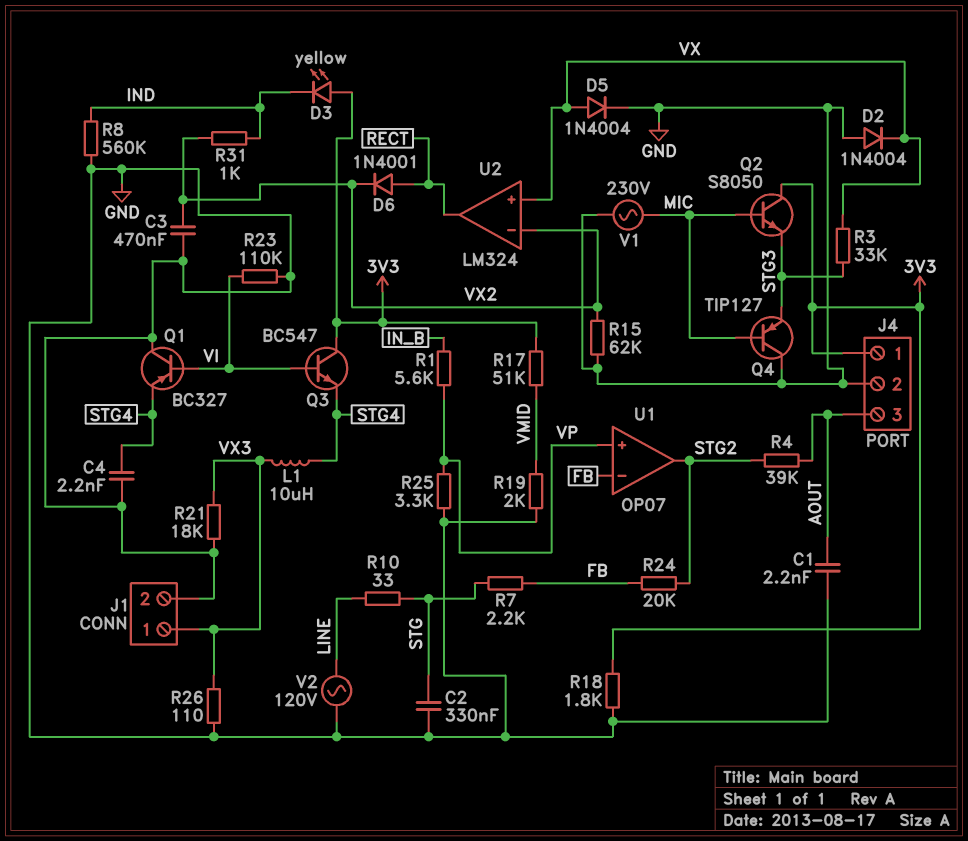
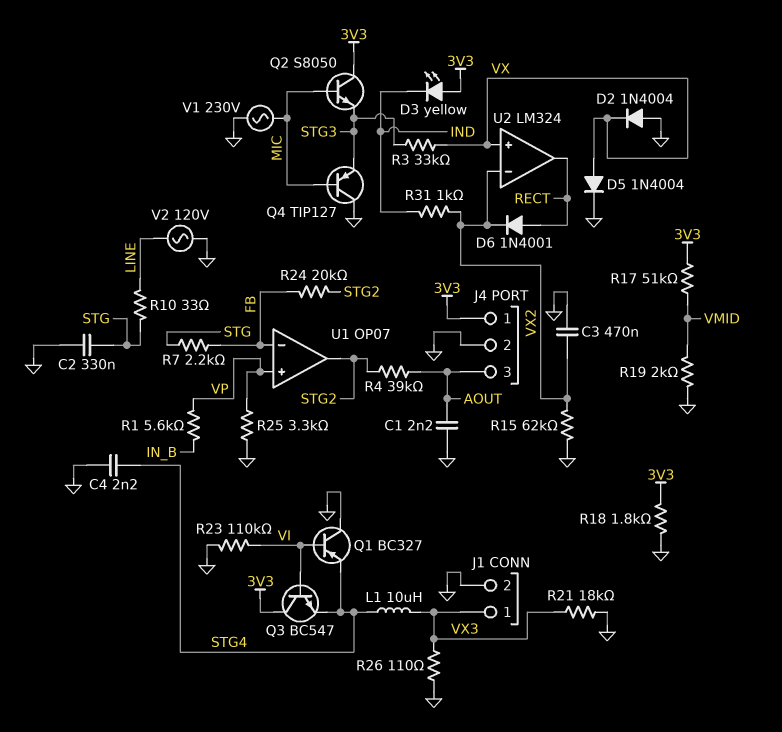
R8: 560k (GND, IND) -> none

